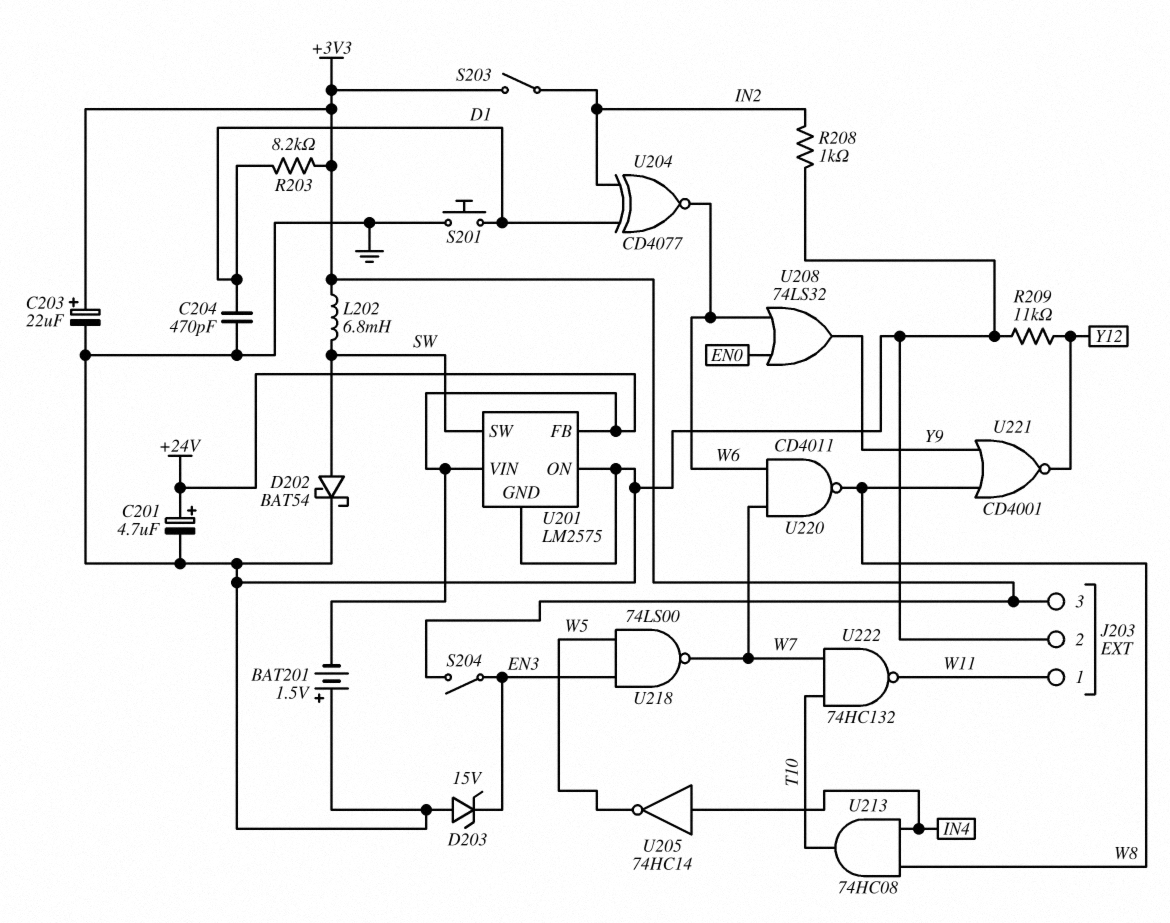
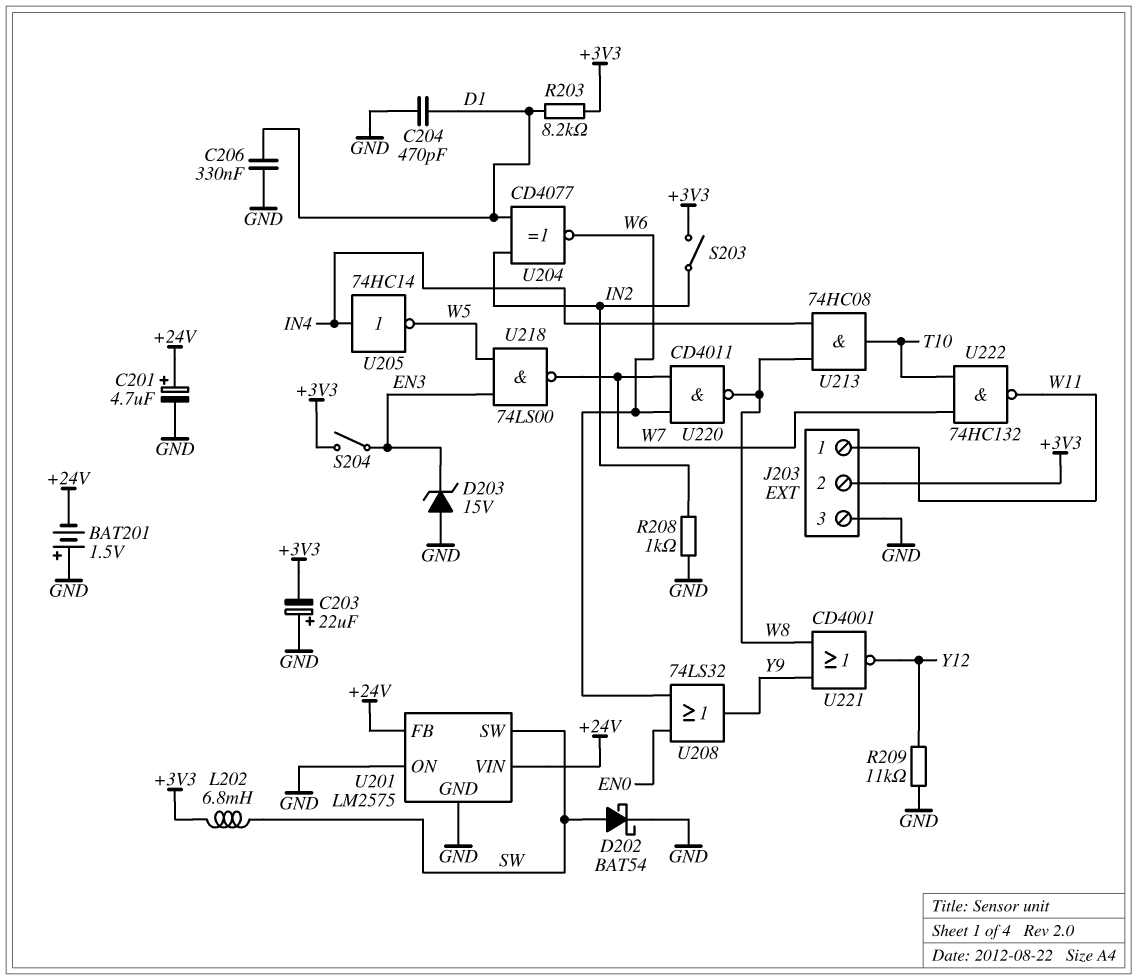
C203: 22uF (plus +3V3, minus GND) -> 22uF (plus GND, minus +3V3)
C206: none -> 330nF (D1, GND)
J203 pin 2: GND -> +3V3
J203 pin 3: +3V3 -> GND
S201: button (D1, GND) -> none

